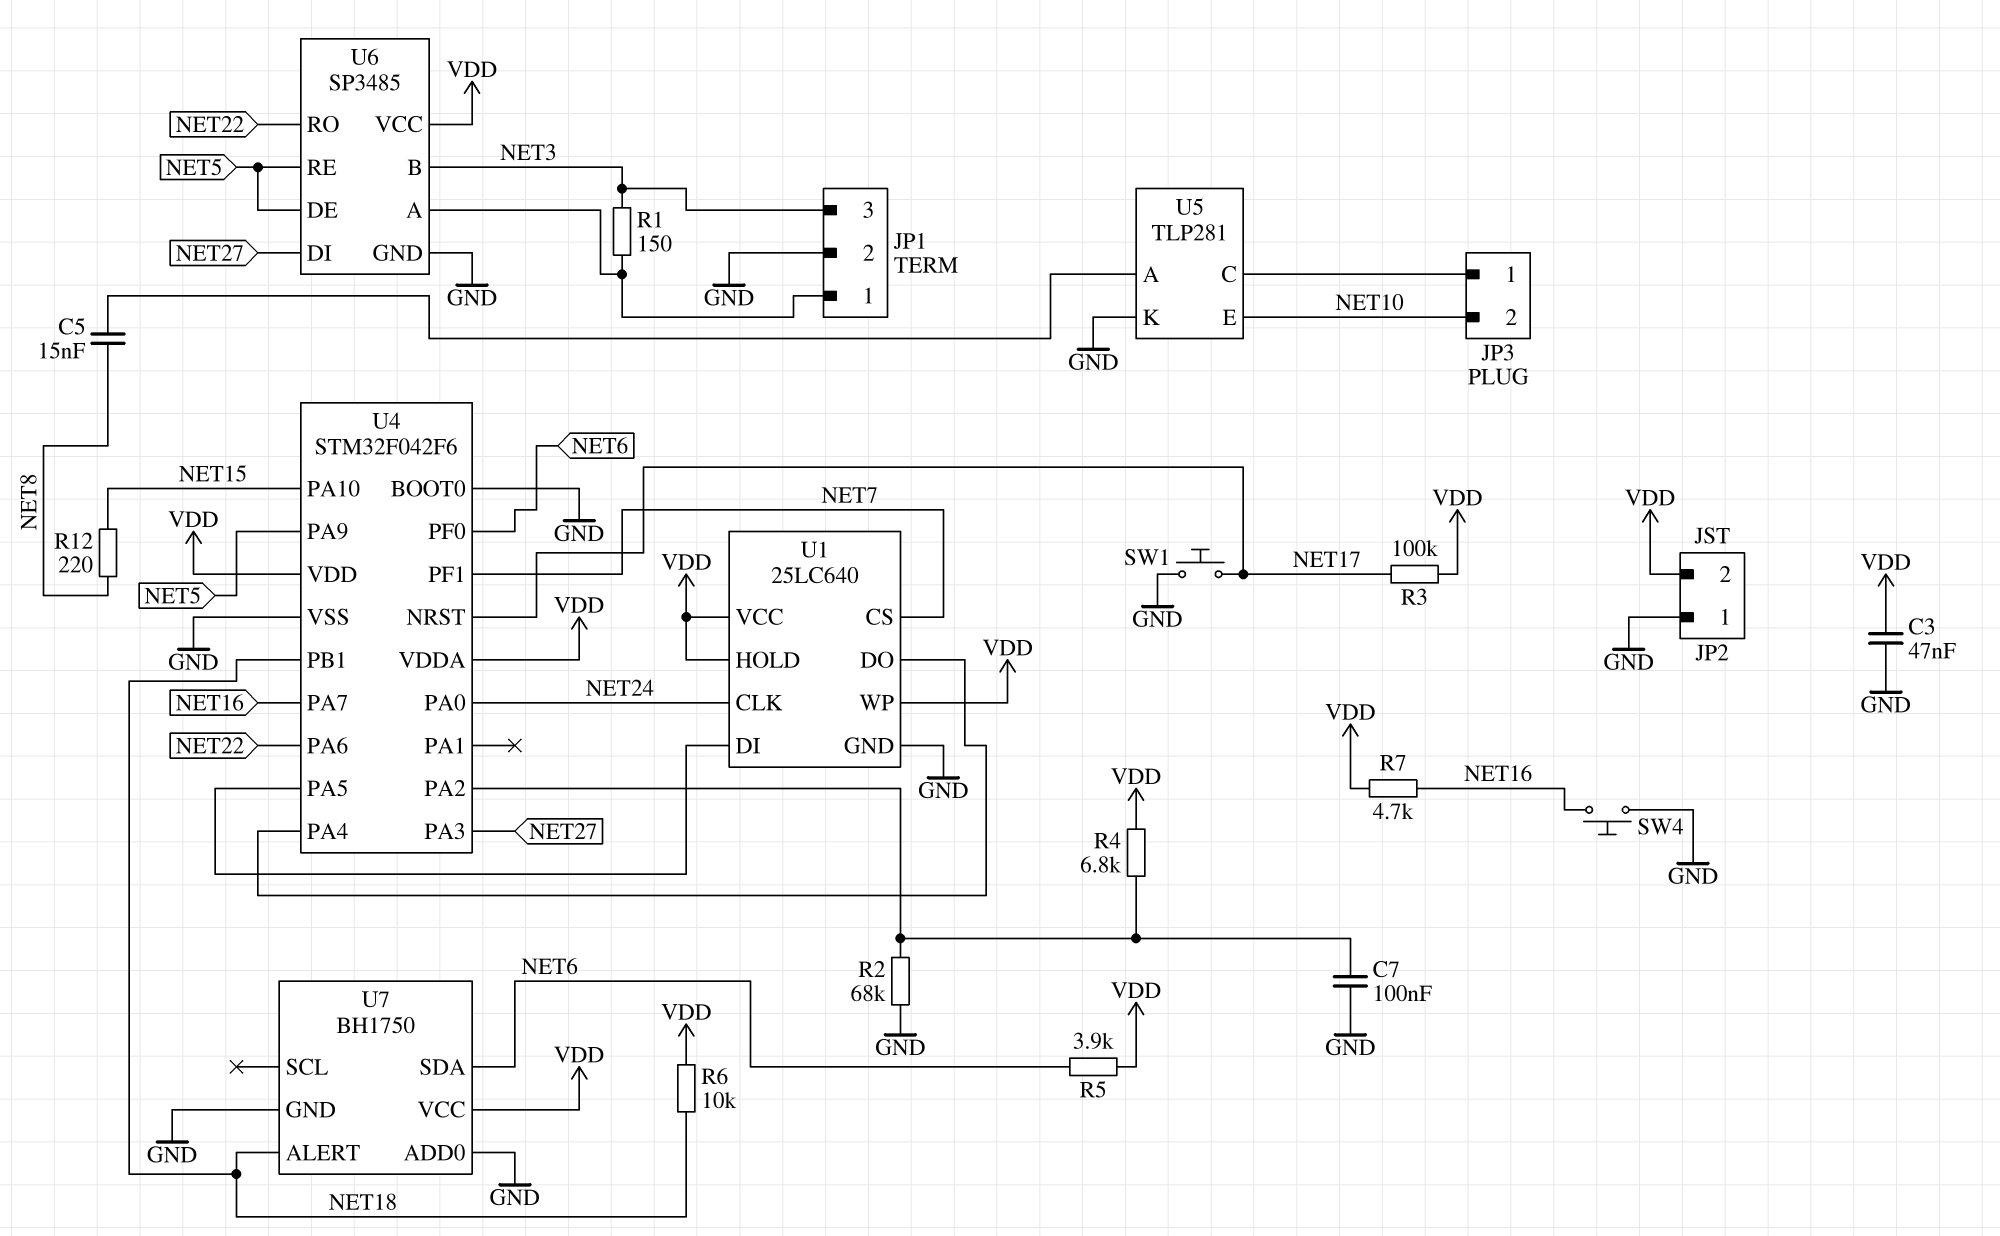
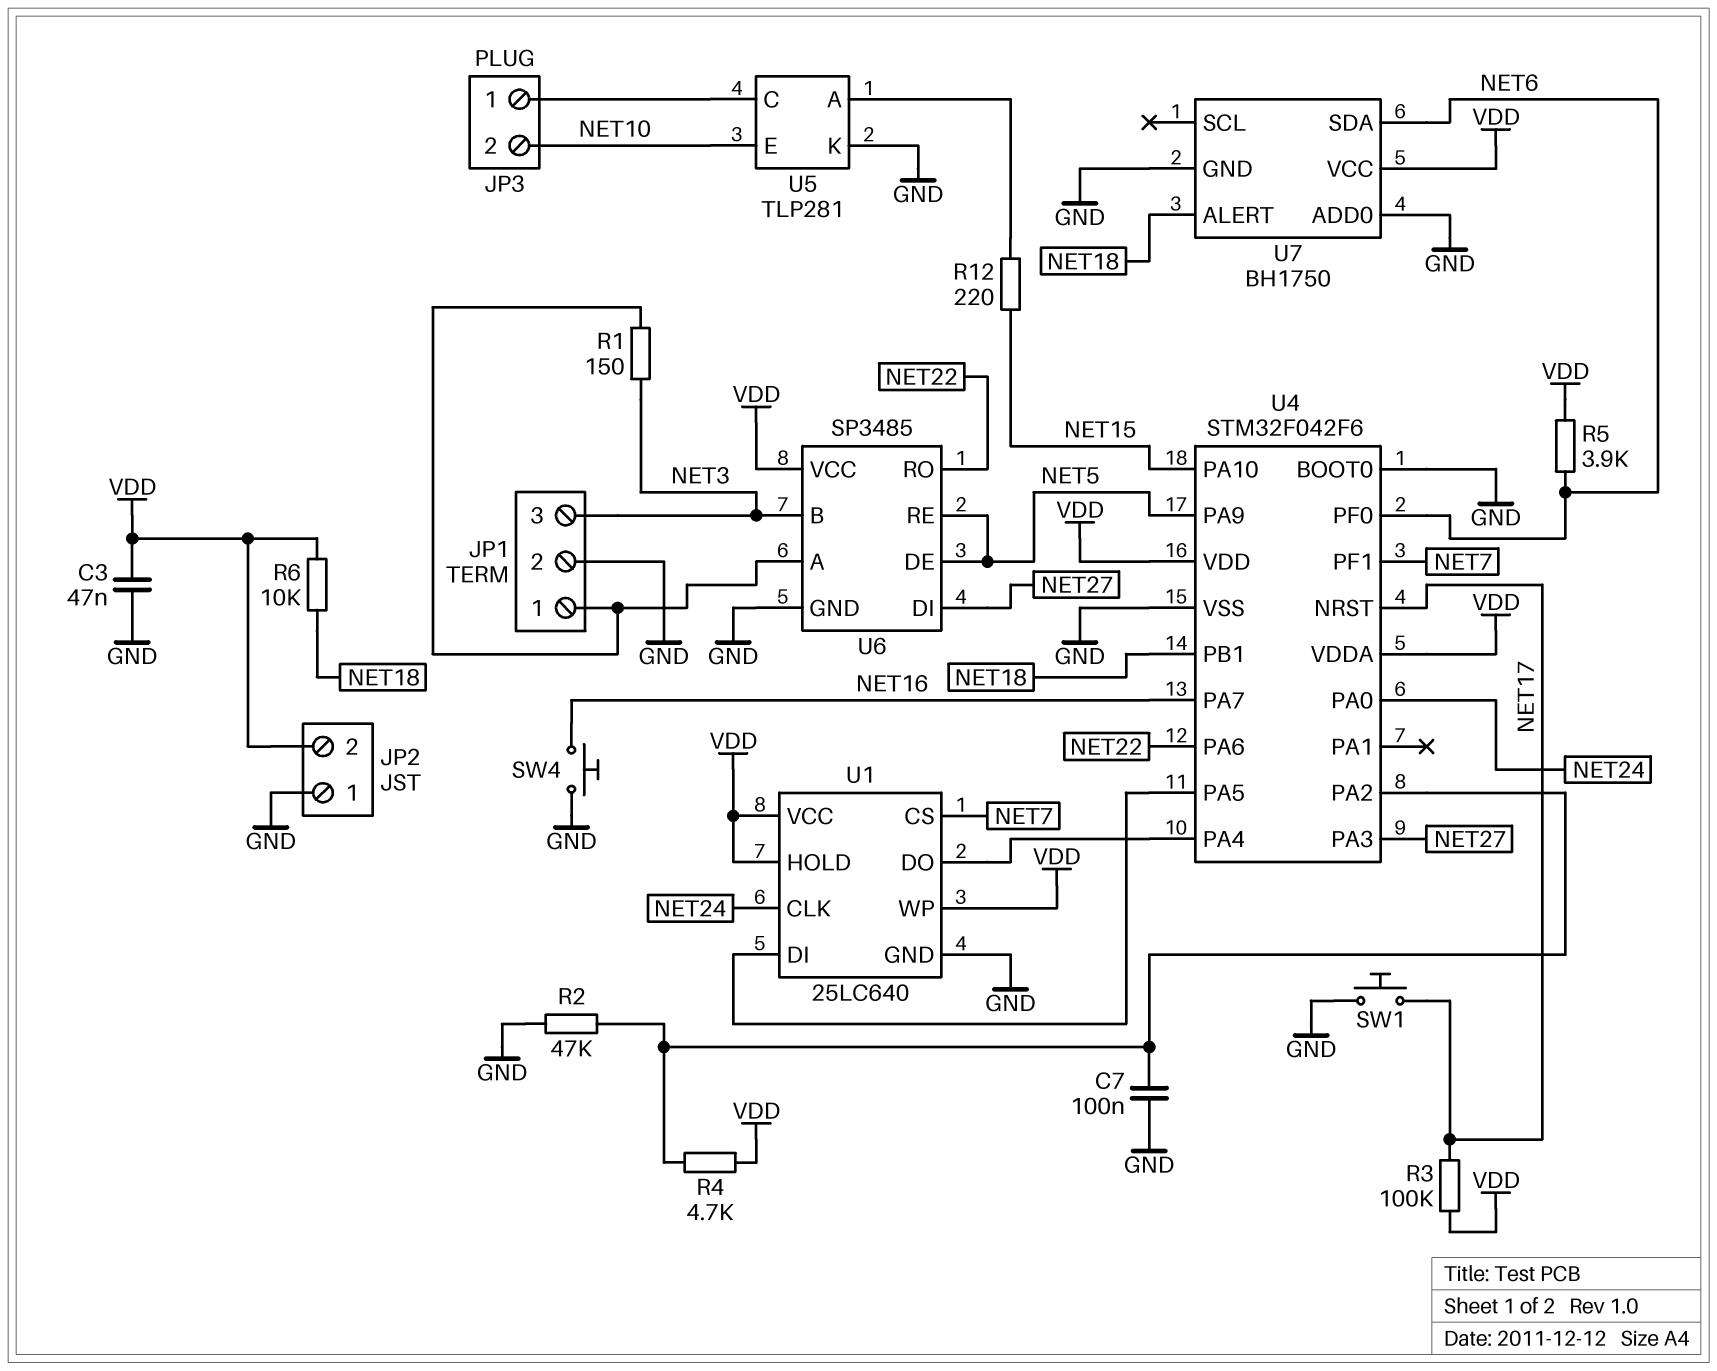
C5: 15nF (NET8, U5/A) -> none
R2: 68k (GND, U4/PA2) -> 47k (GND, U4/PA2)
R4: 6.8k (U4/PA2, VDD) -> 4.7k (U4/PA2, VDD)
R7: 4.7k (NET16, VDD) -> none
R12: 220 (NET8, NET15) -> 220 (NET15, U5/A)

